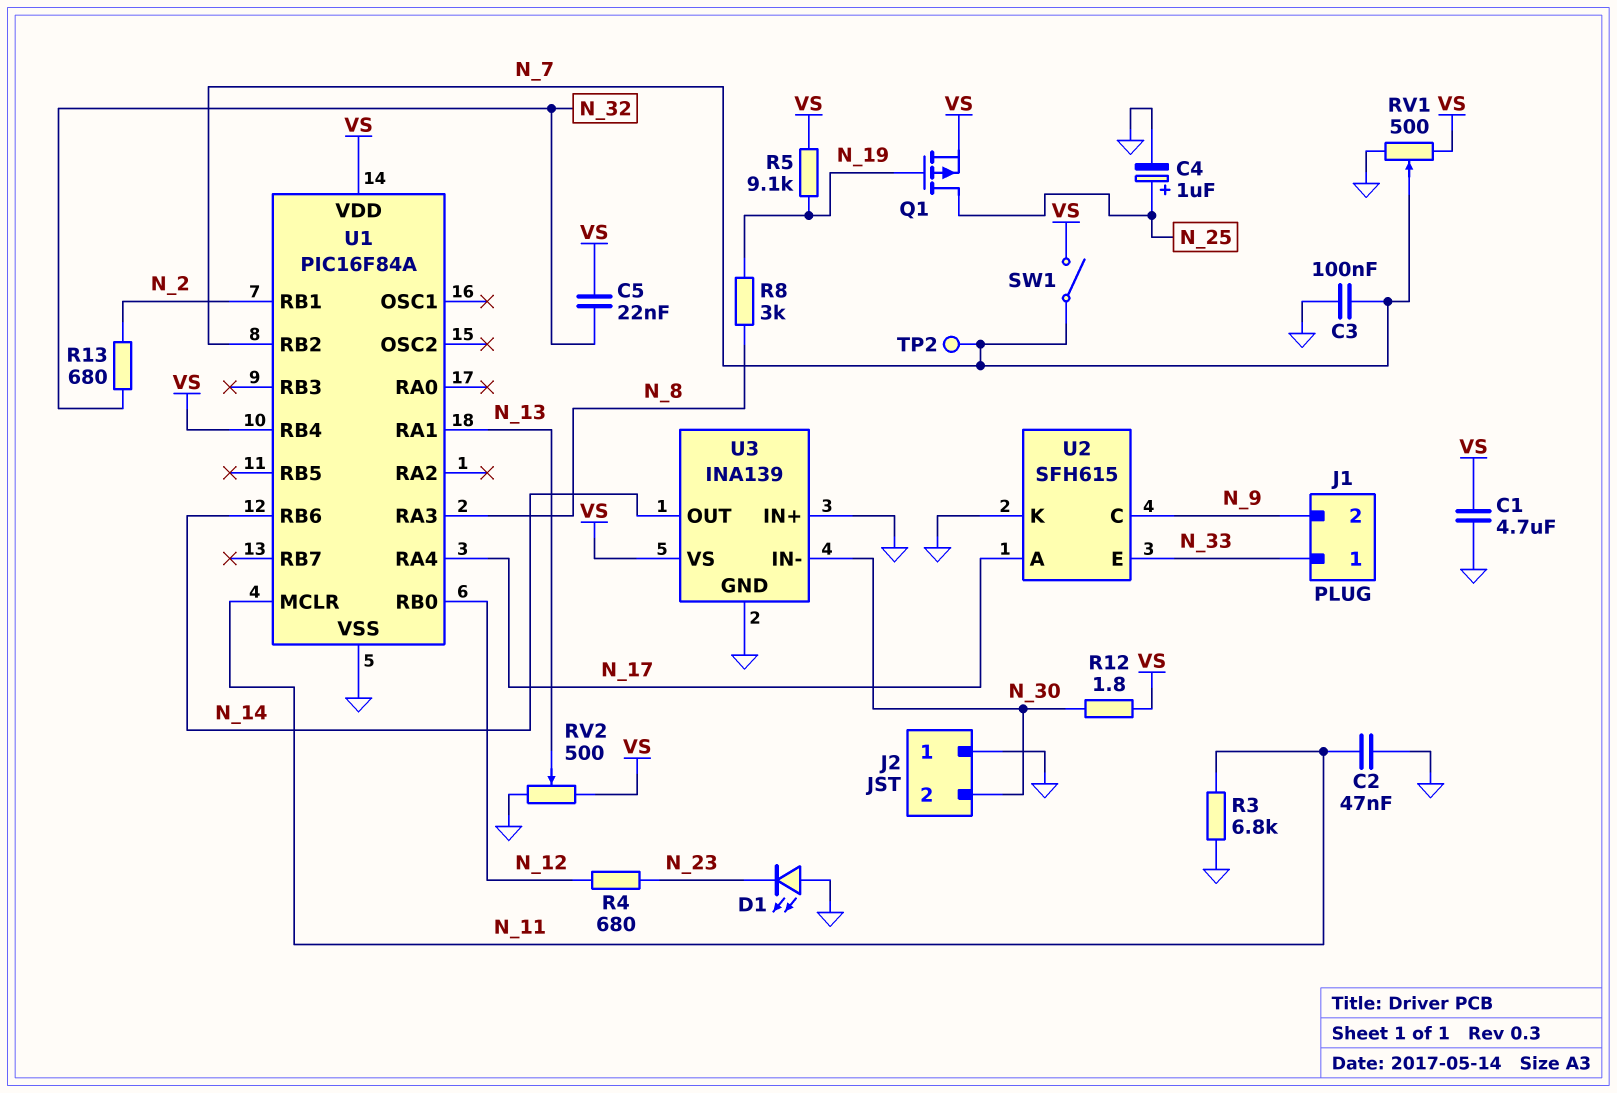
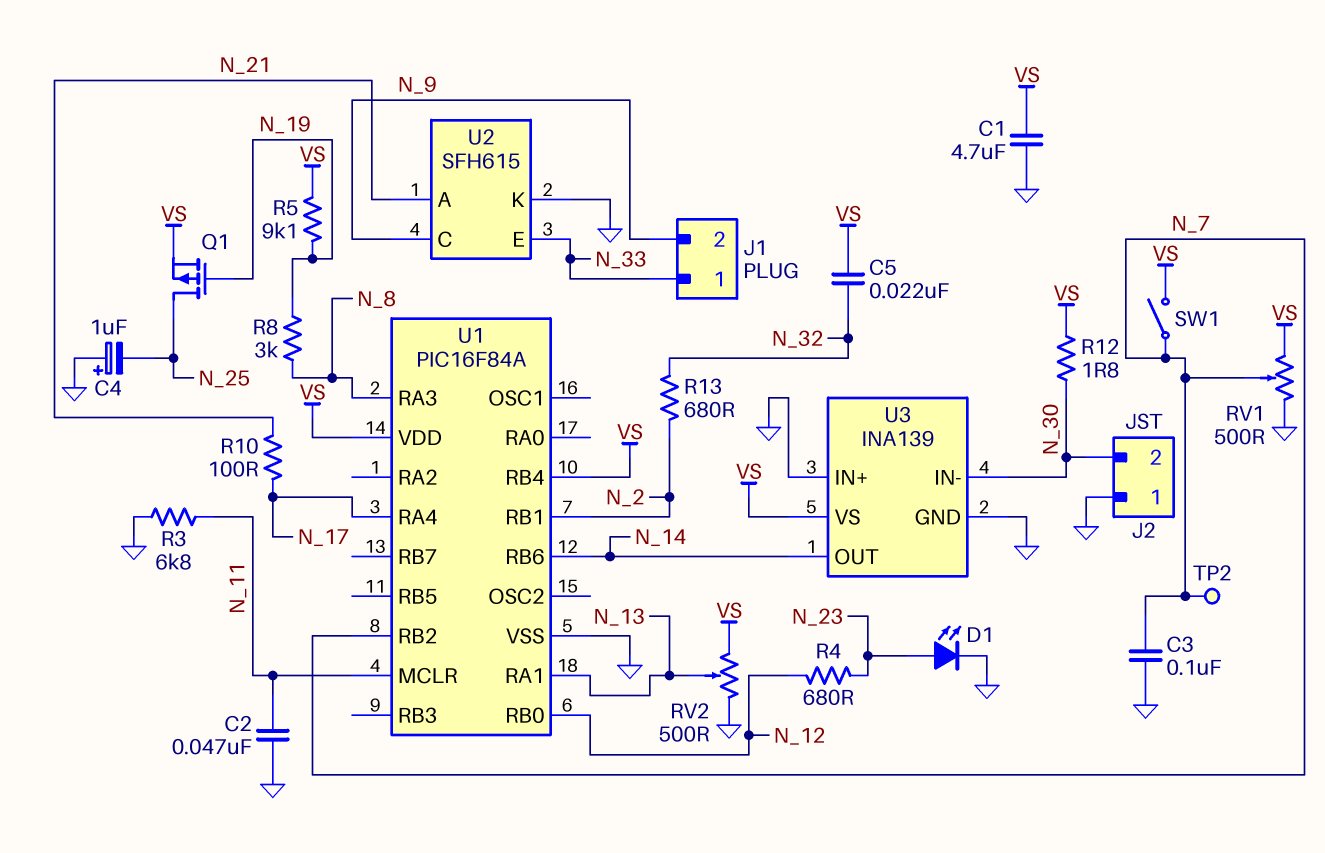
C4: 1uF (plus N_25, minus GND) -> 1uF (plus GND, minus N_25)
D1: LED (A GND, K N_23) -> LED (A N_23, K GND)
R10: none -> 100 (N_17, N_21)
U2 pin A: N_17 -> N_21

